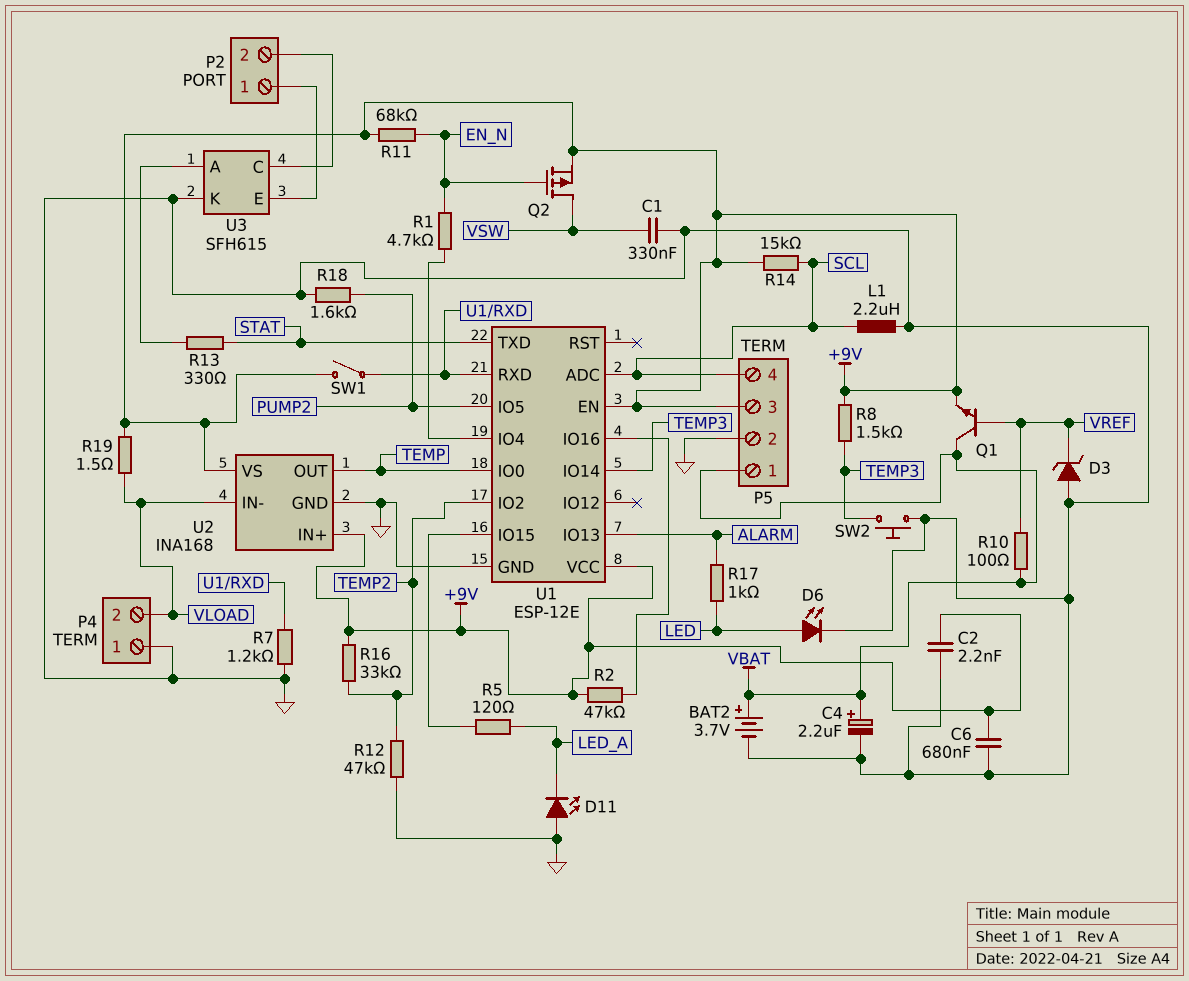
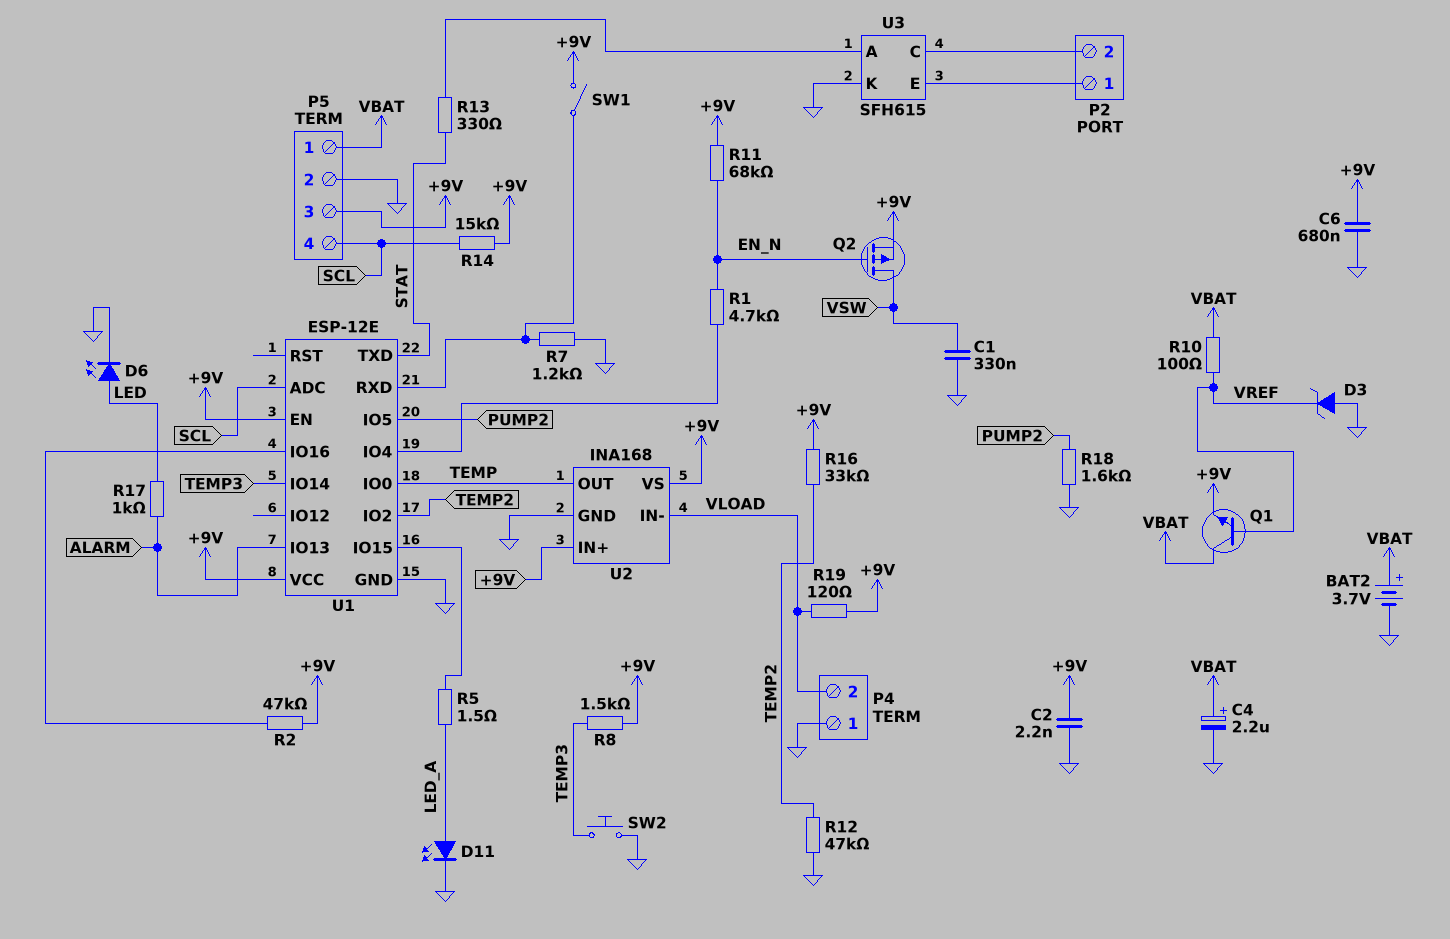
D11: LED (A GND, K LED_A) -> LED (A LED_A, K GND)
L1: 2.2uH (GND, SCL) -> none
R5: 120 (LED_A, U1/IO15) -> 1.5 (LED_A, U1/IO15)
R19: 1.5 (+9V, VLOAD) -> 120 (+9V, VLOAD)

